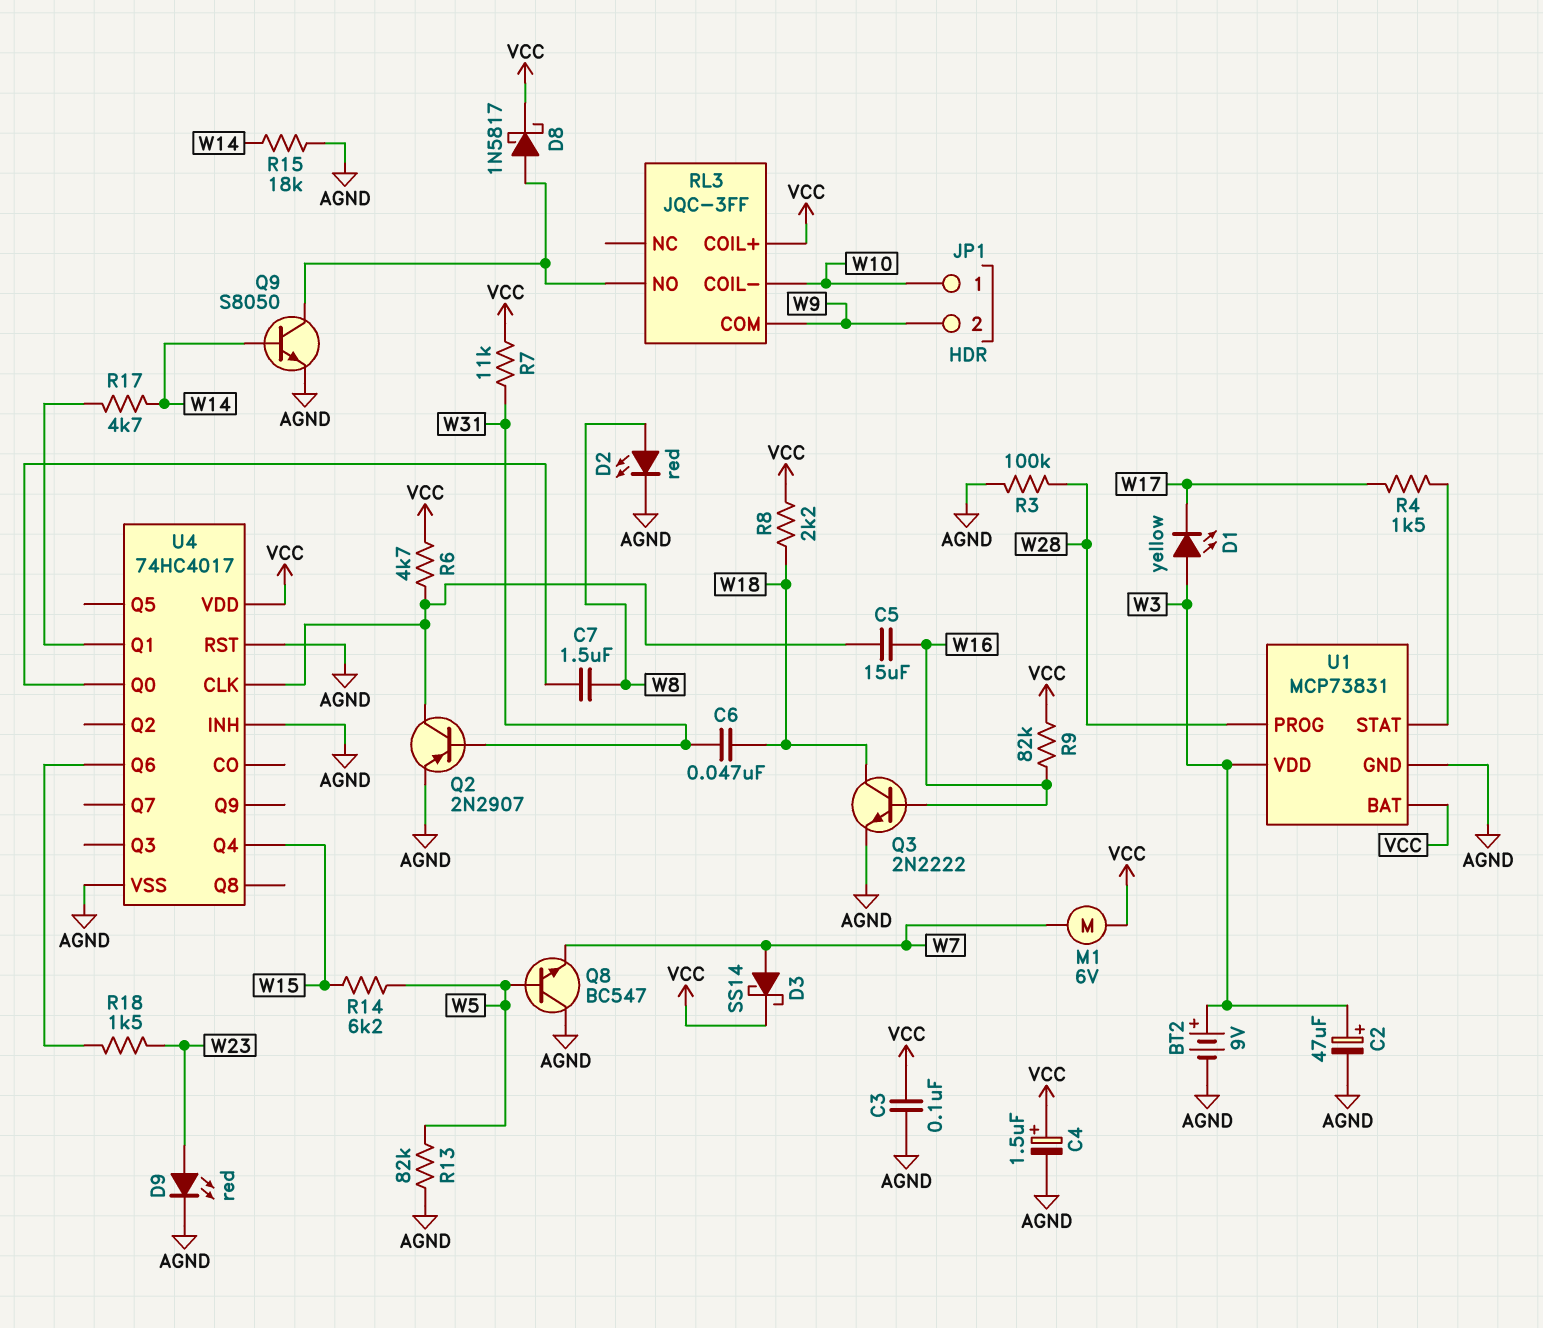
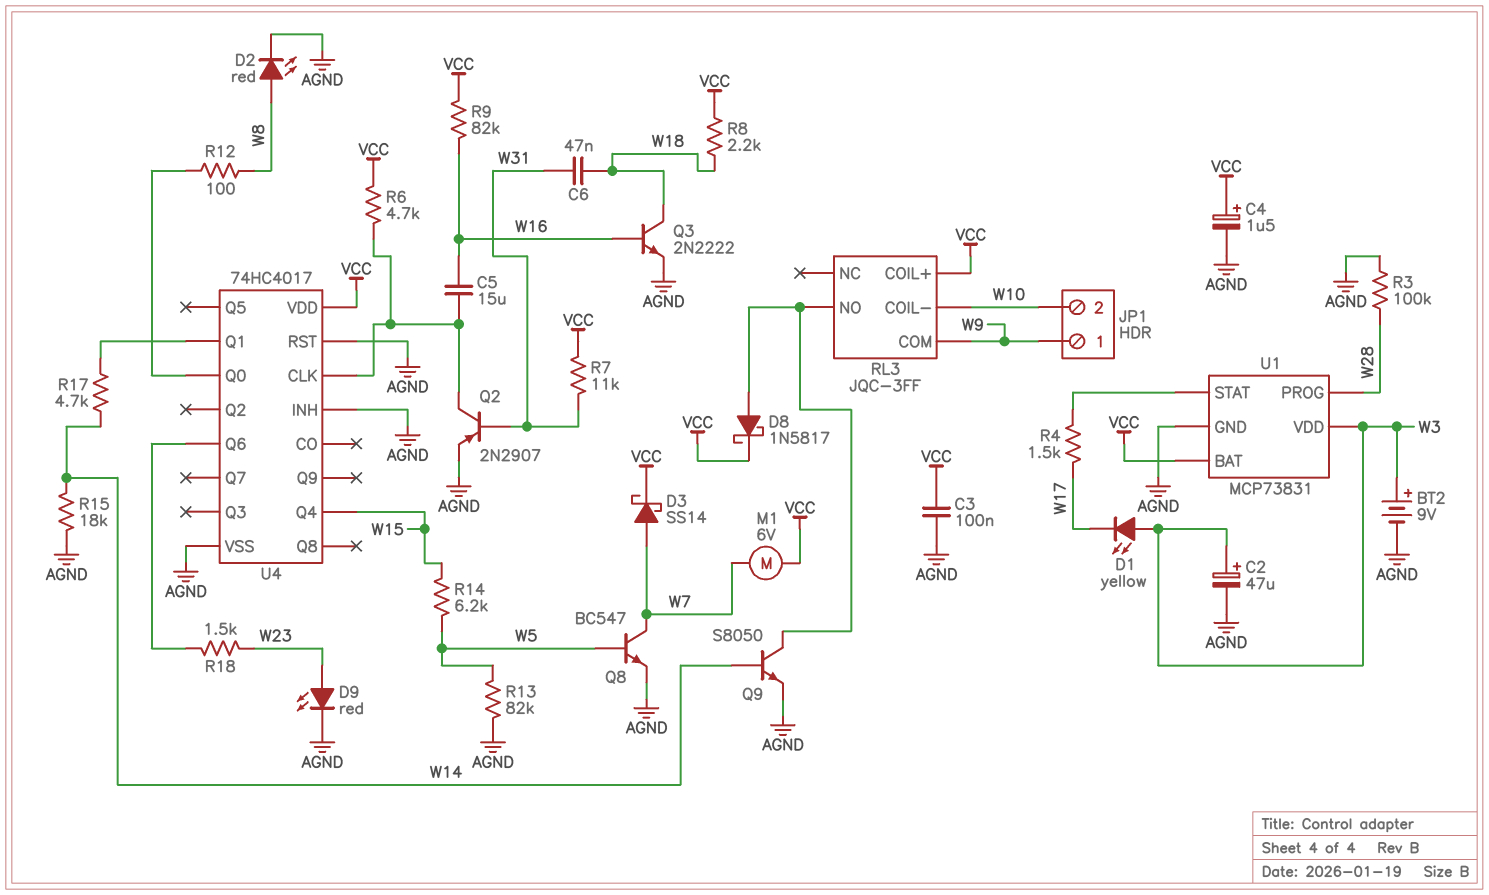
C7: 1.5uF (U4/Q0, W8) -> none
JP1 pin 1: W10 -> W9
JP1 pin 2: W9 -> W10
Q8: NPN BC547 (B W5, C AGND, E W7) -> NPN BC547 (B W5, C W7, E AGND)
R12: none -> 100 (U4/Q0, W8)

